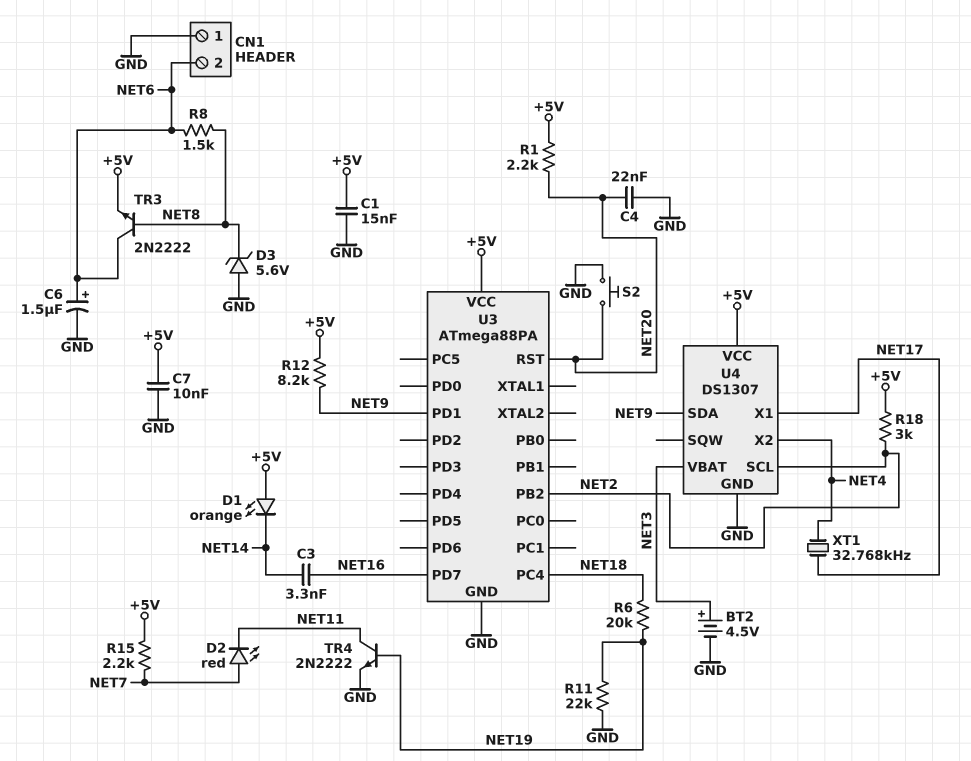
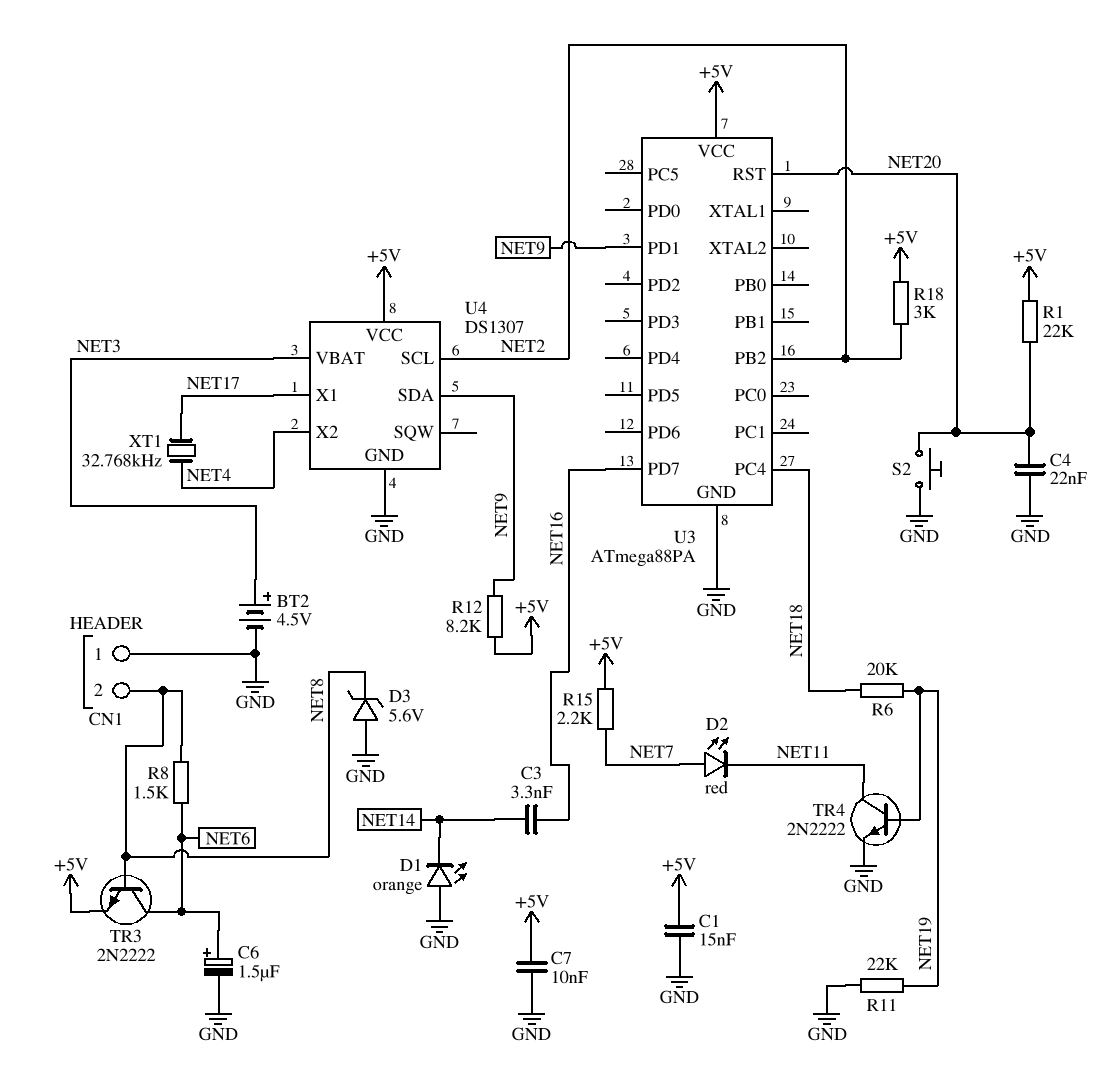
CN1 pin 2: NET6 -> NET8
D1: LED orange (A +5V, K NET14) -> LED orange (A GND, K NET14)
R1: 2.2k (+5V, NET20) -> 22k (+5V, NET20)

